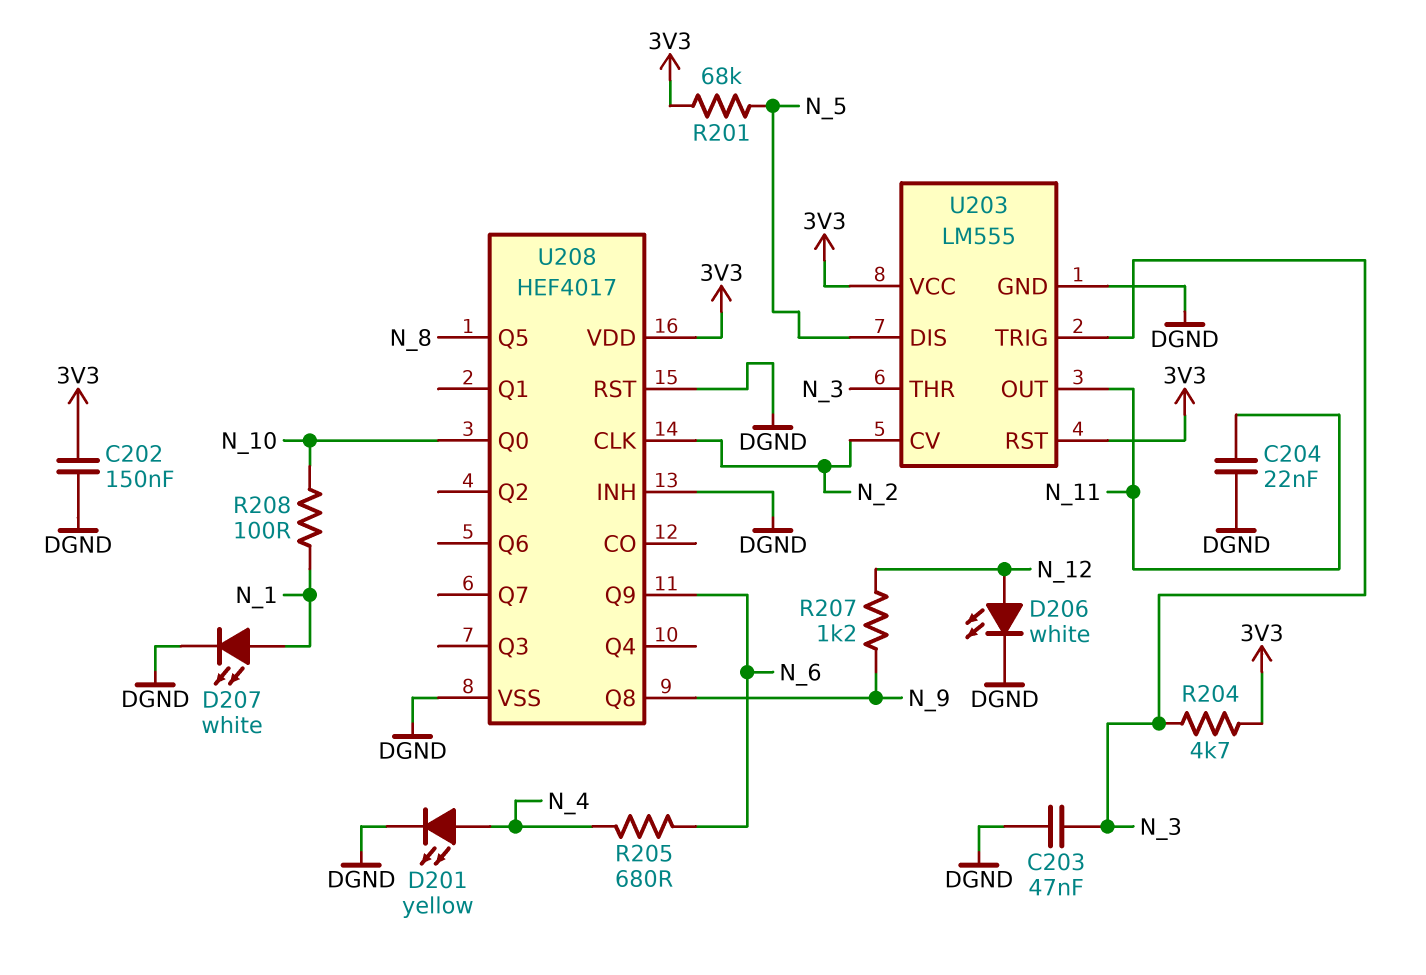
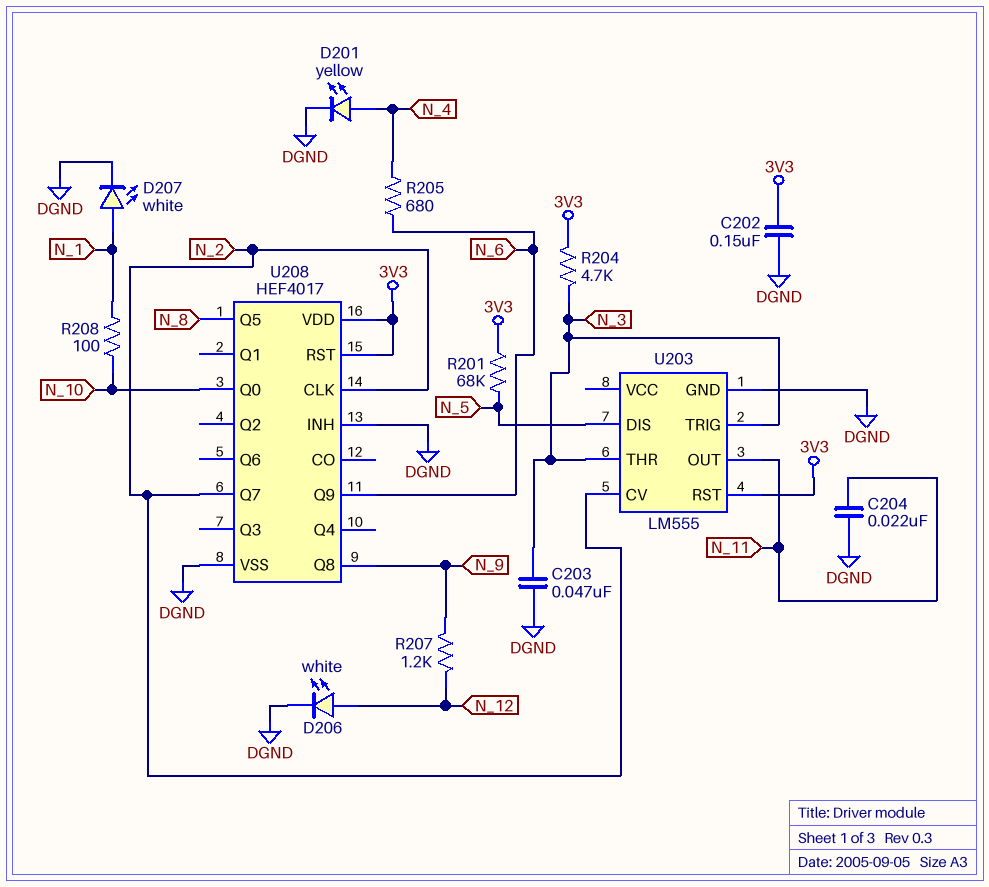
U203 pin VCC: 3V3 -> none
U208 pin Q7: none -> N_2
U208 pin RST: DGND -> 3V3

